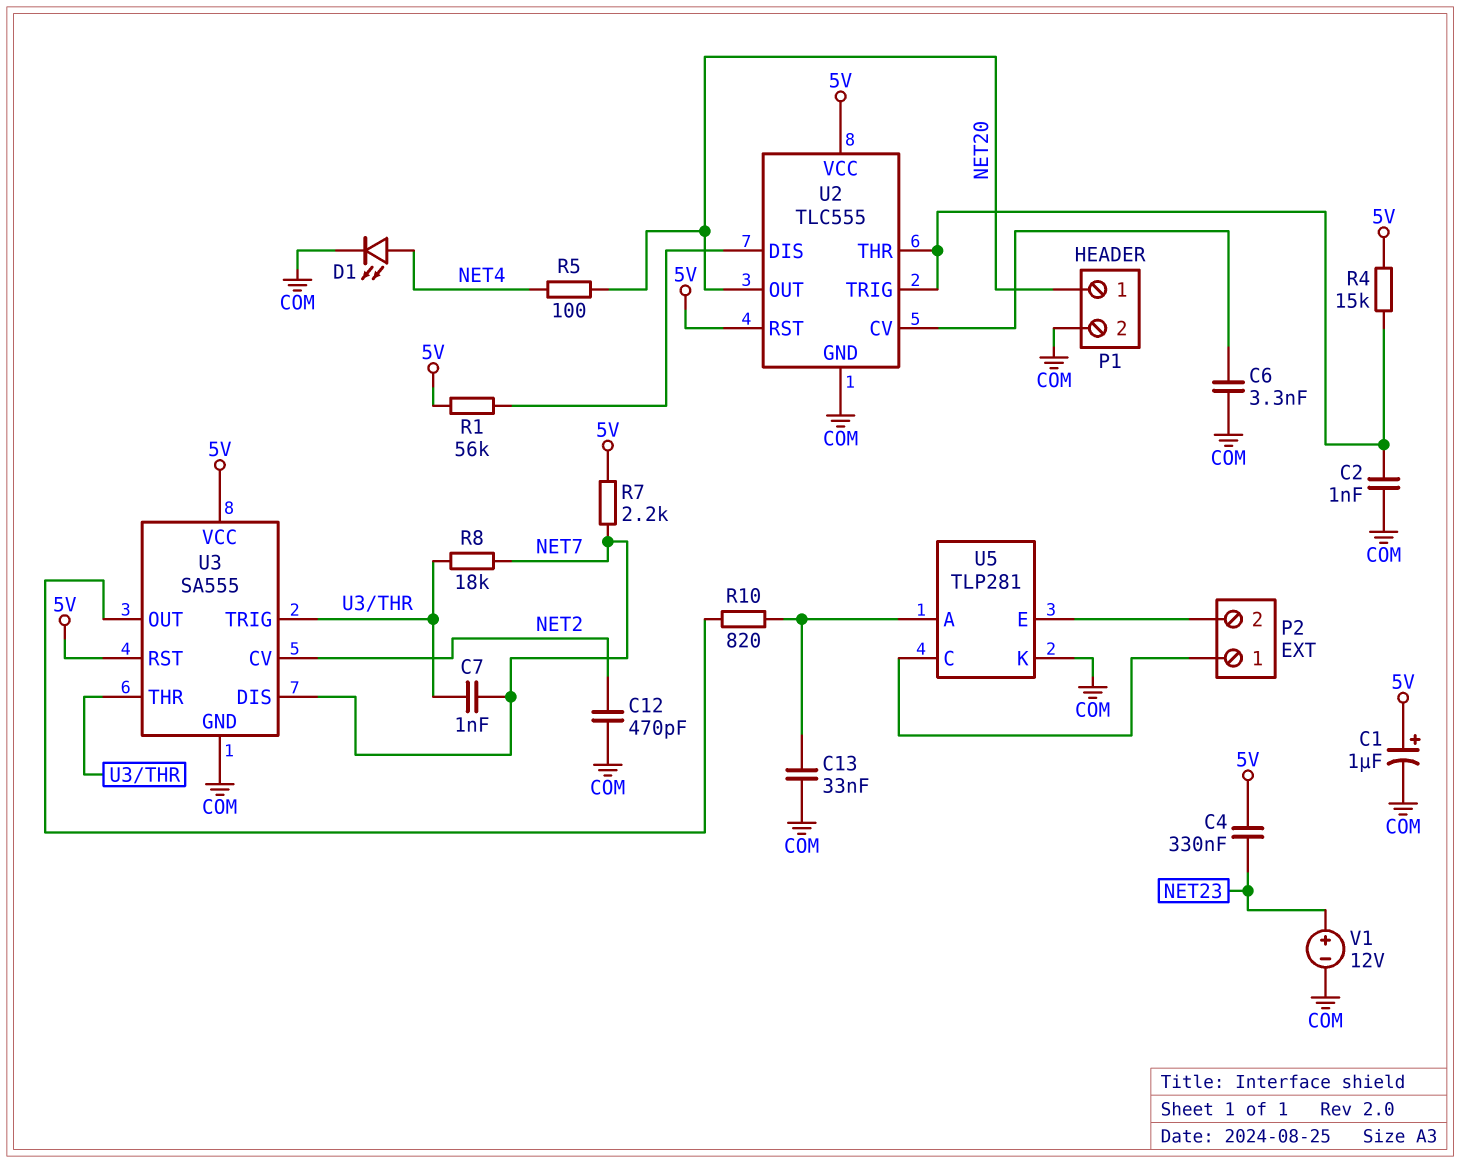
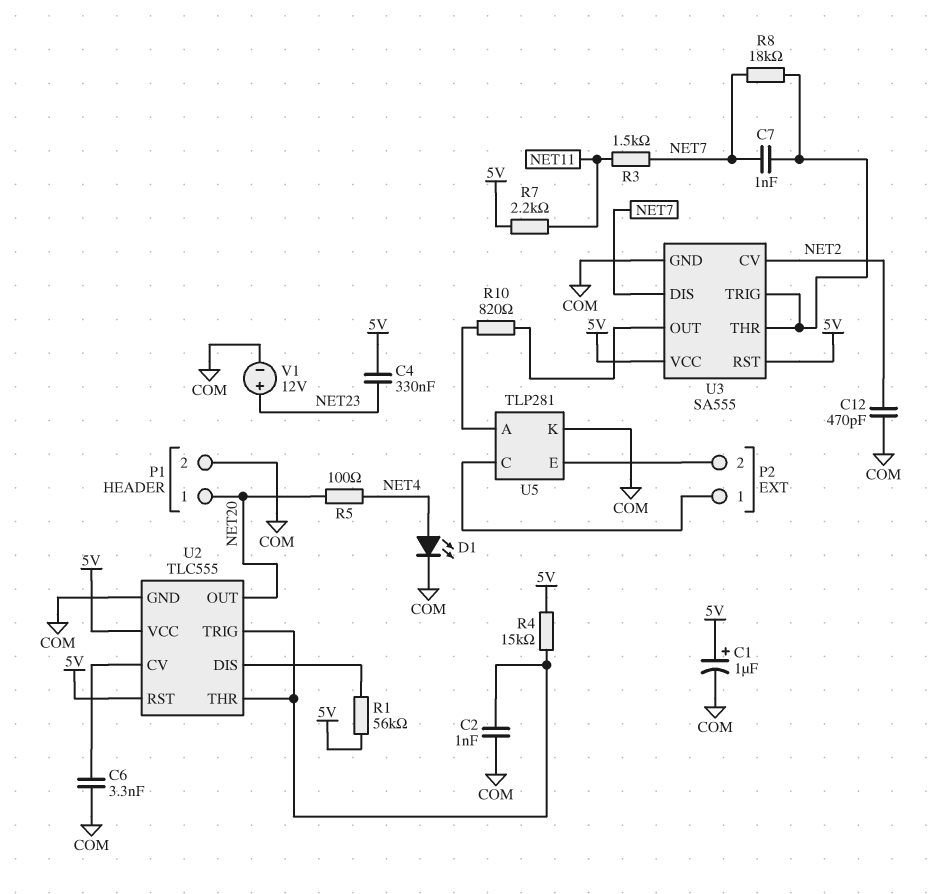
C13: 33nF (COM, U5/A) -> none
R3: none -> 1.5k (NET7, NET11)
R7: 2.2k (5V, NET7) -> 2.2k (5V, NET11)

